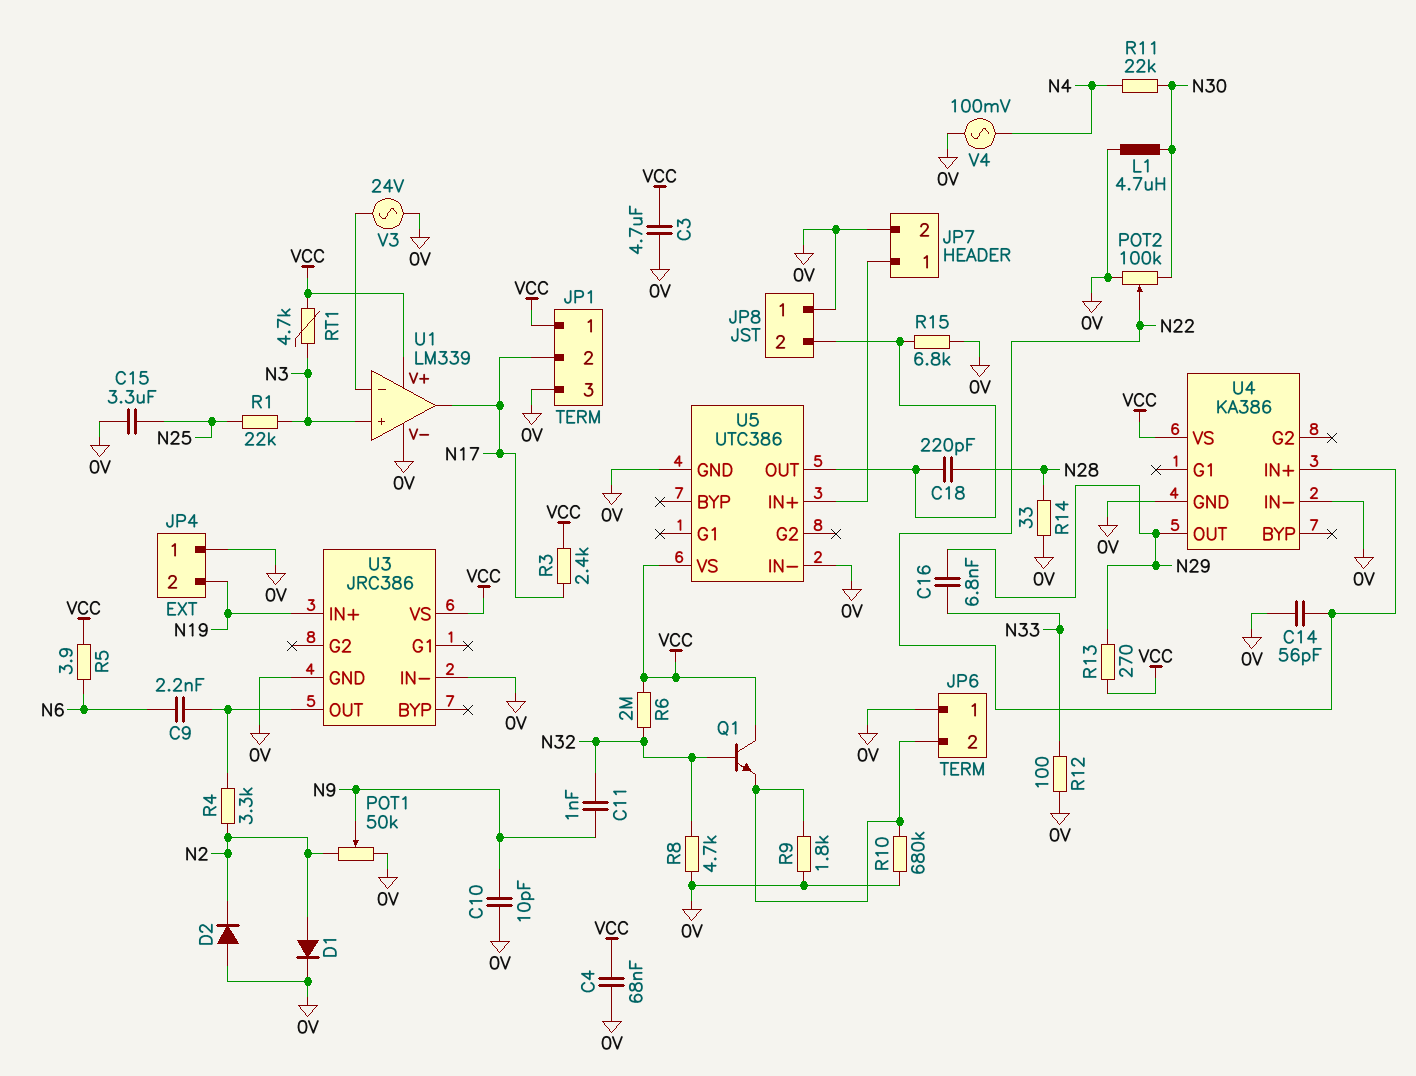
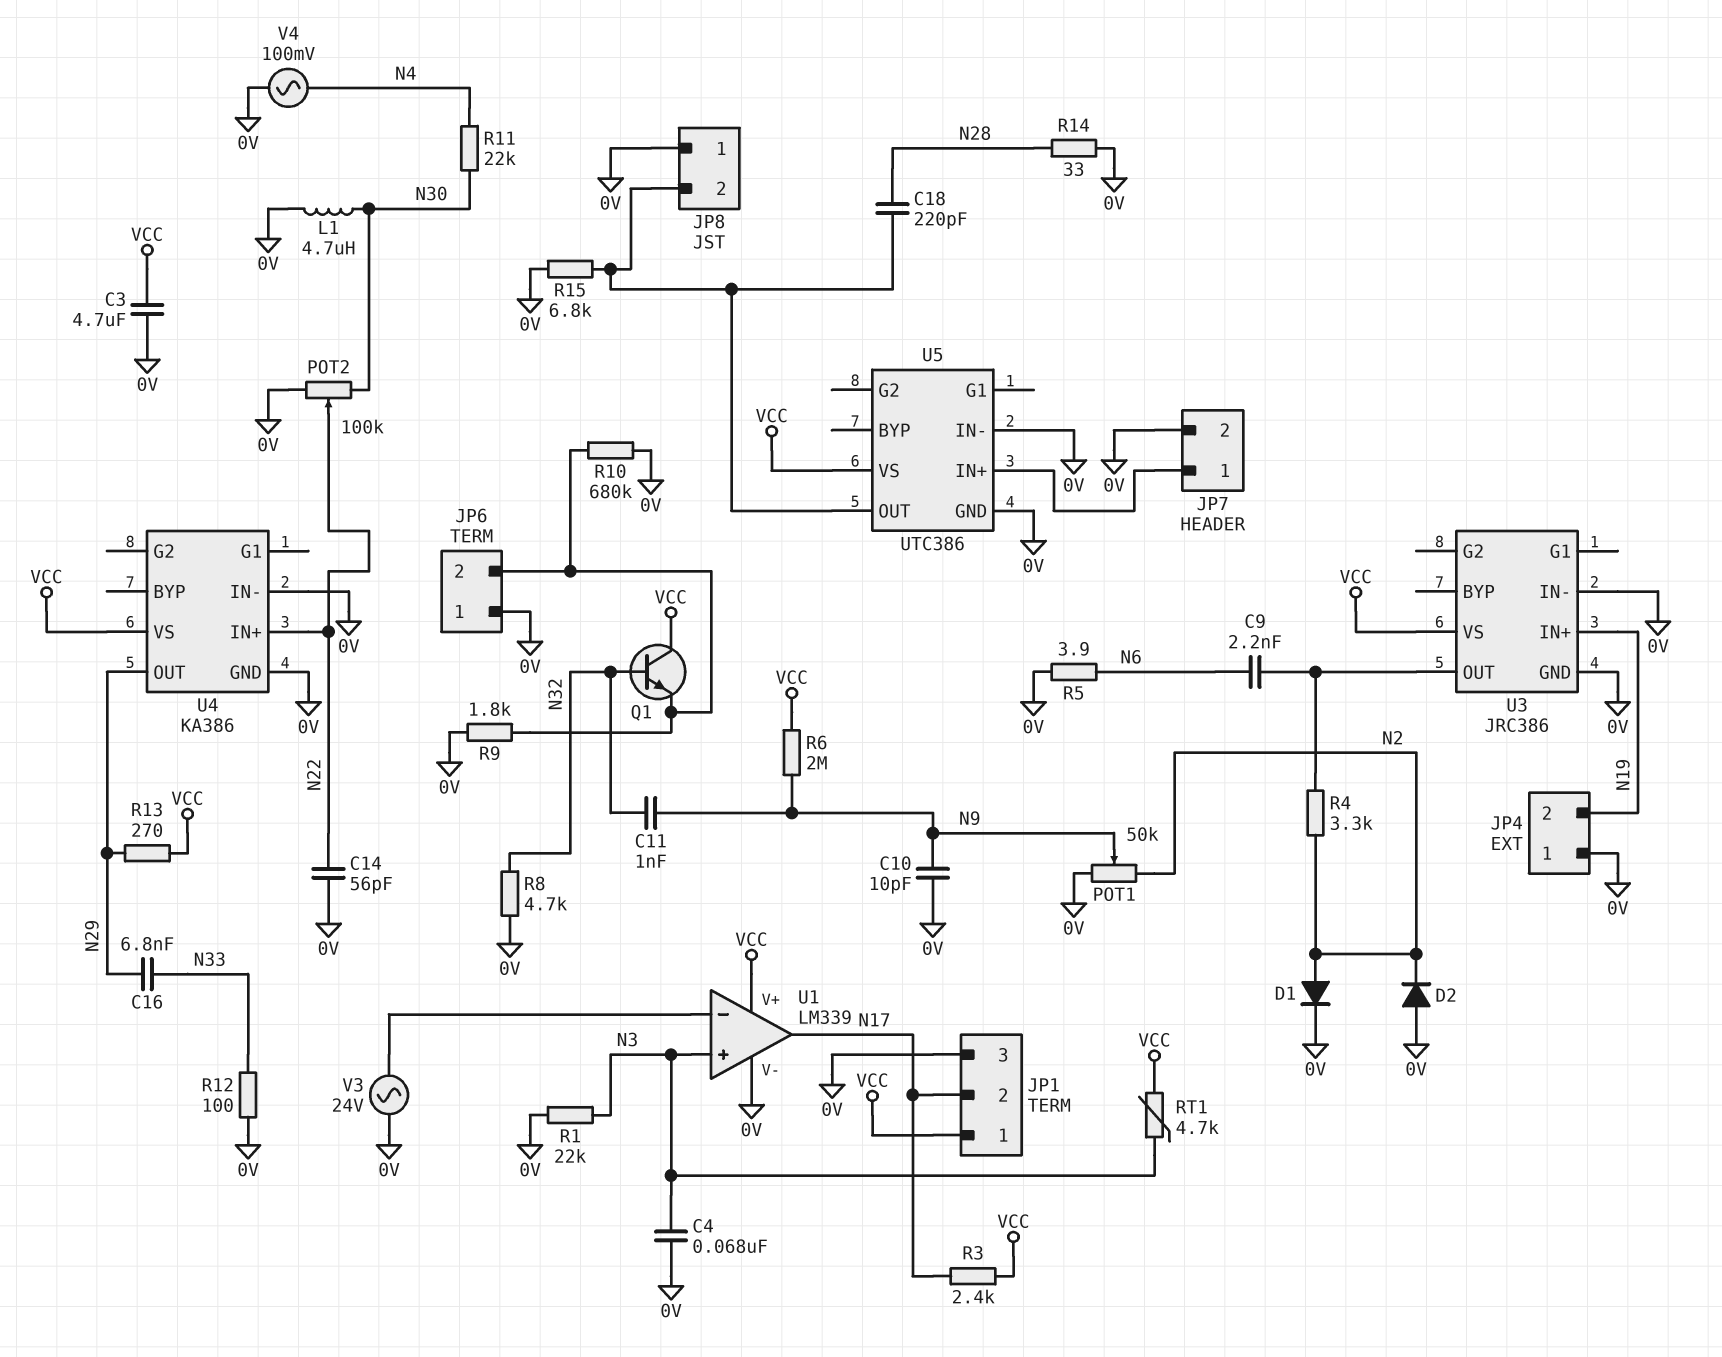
C4: 68nF (0V, VCC) -> 68nF (0V, N3)
C15: 3.3uF (0V, N25) -> none
R1: 22k (N3, N25) -> 22k (0V, N3)
R5: 3.9 (N6, VCC) -> 3.9 (0V, N6)
R6: 2M (N32, VCC) -> 2M (N9, VCC)

